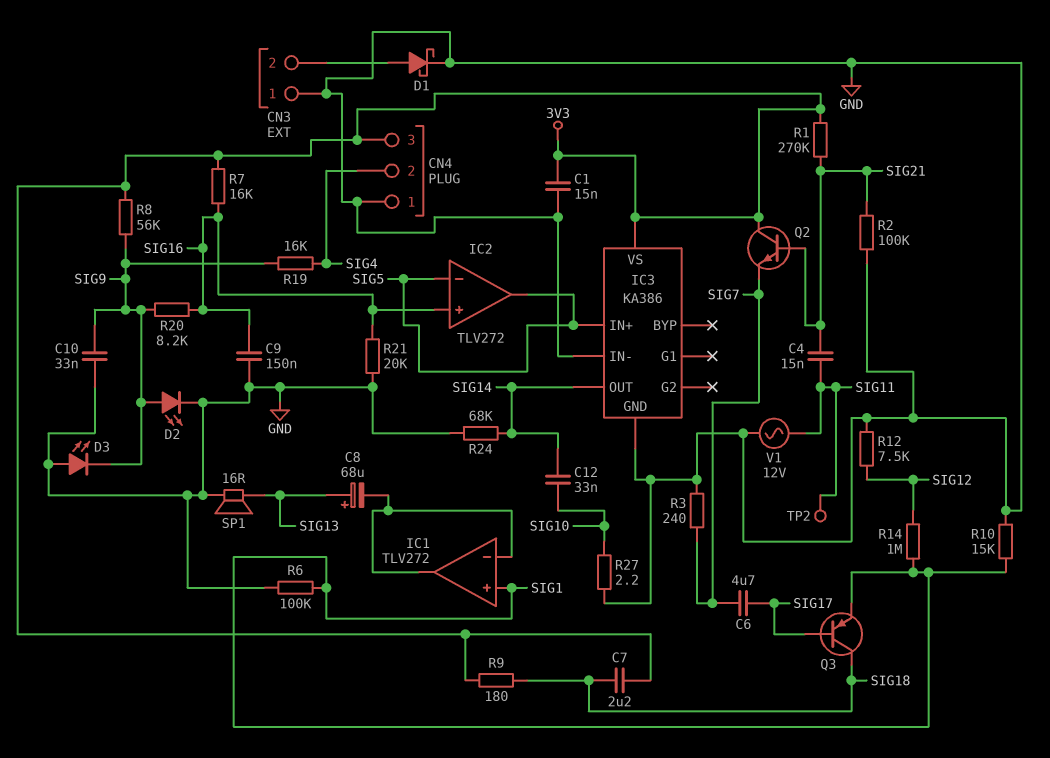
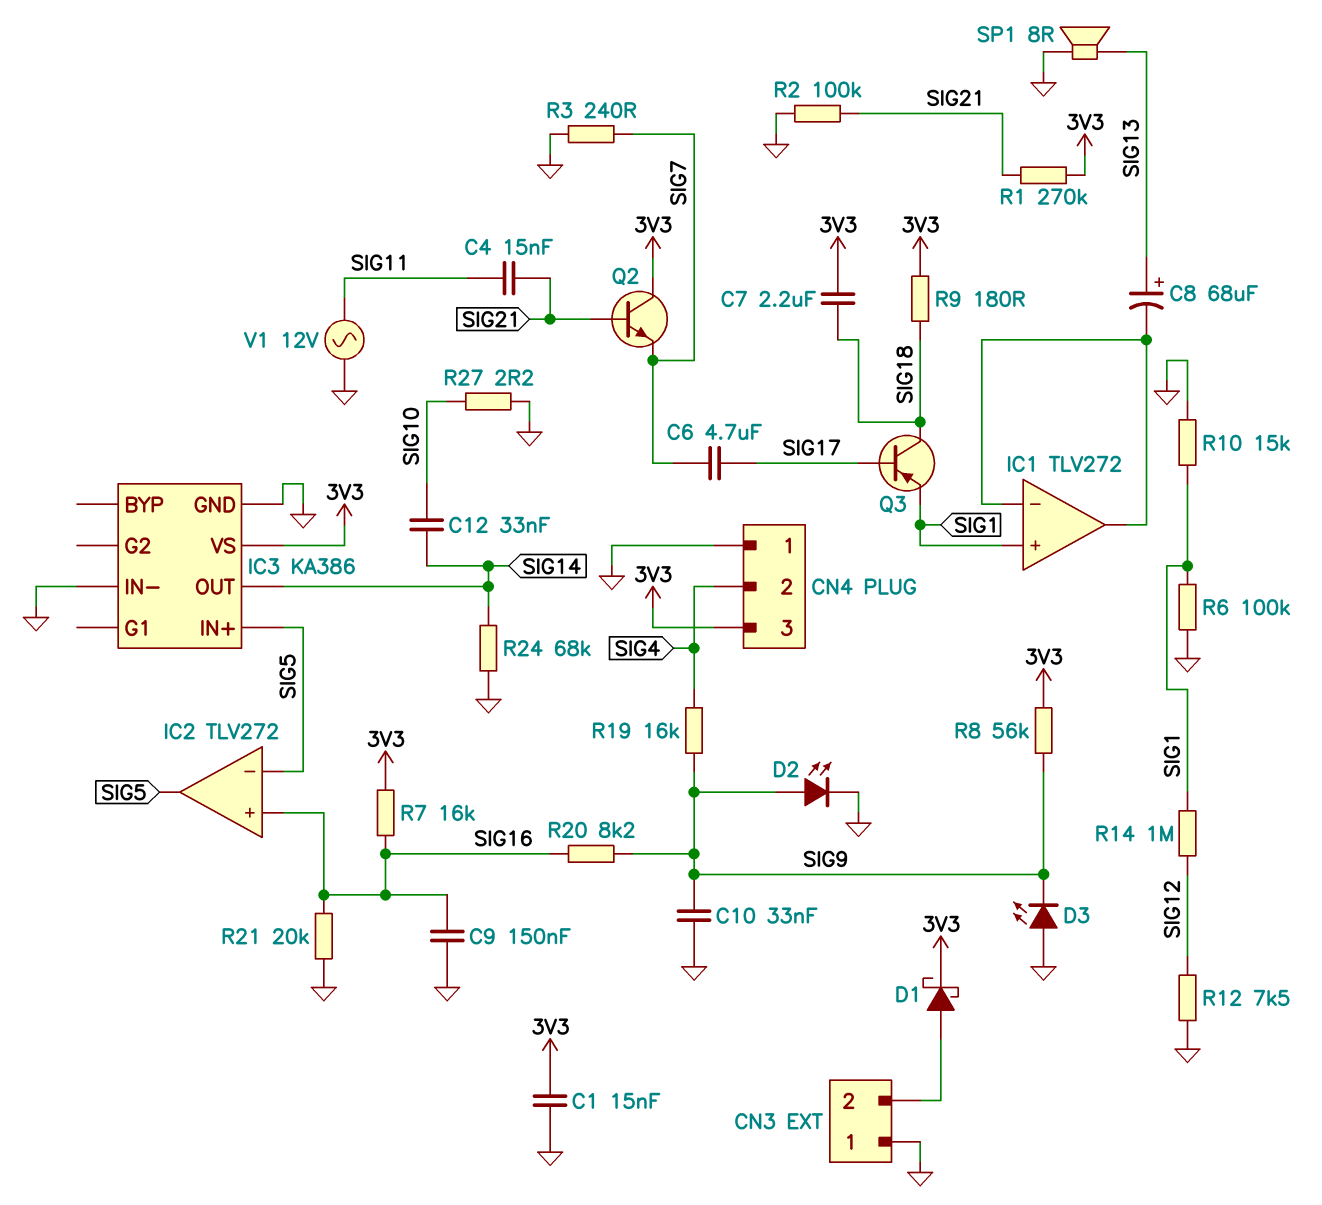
D1: schottky (A CN3/2, K GND) -> schottky (A CN3/2, K 3V3)
SP1: speaker 16R (GND, SIG13) -> speaker 8R (GND, SIG13)
TP2: test point (SIG11) -> none

